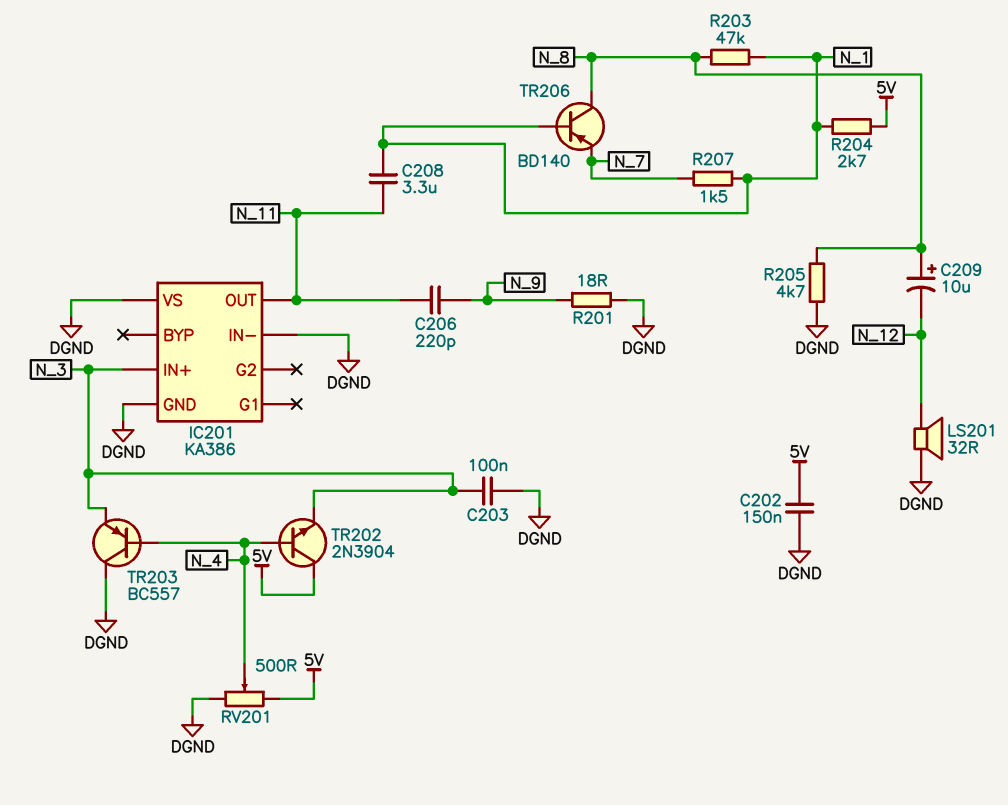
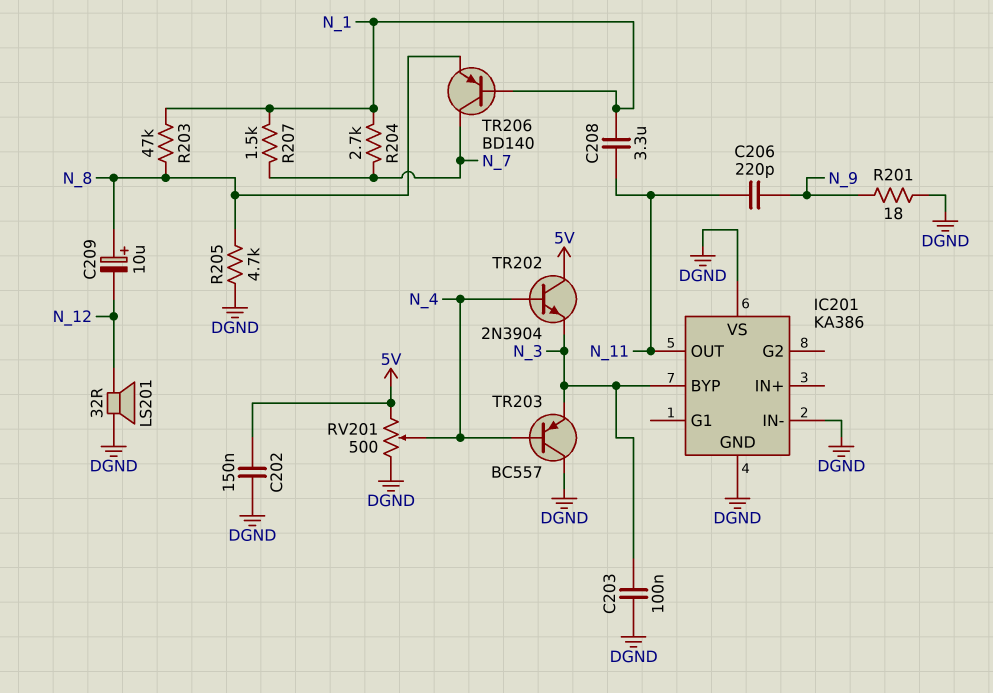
IC201 pin BYP: none -> N_3
IC201 pin IN+: N_3 -> none
R204: 2.7k (5V, N_1) -> 2.7k (N_1, N_7)
TR206: PNP BD140 (B N_1, C N_8, E N_7) -> PNP BD140 (B N_1, C N_7, E N_8)

